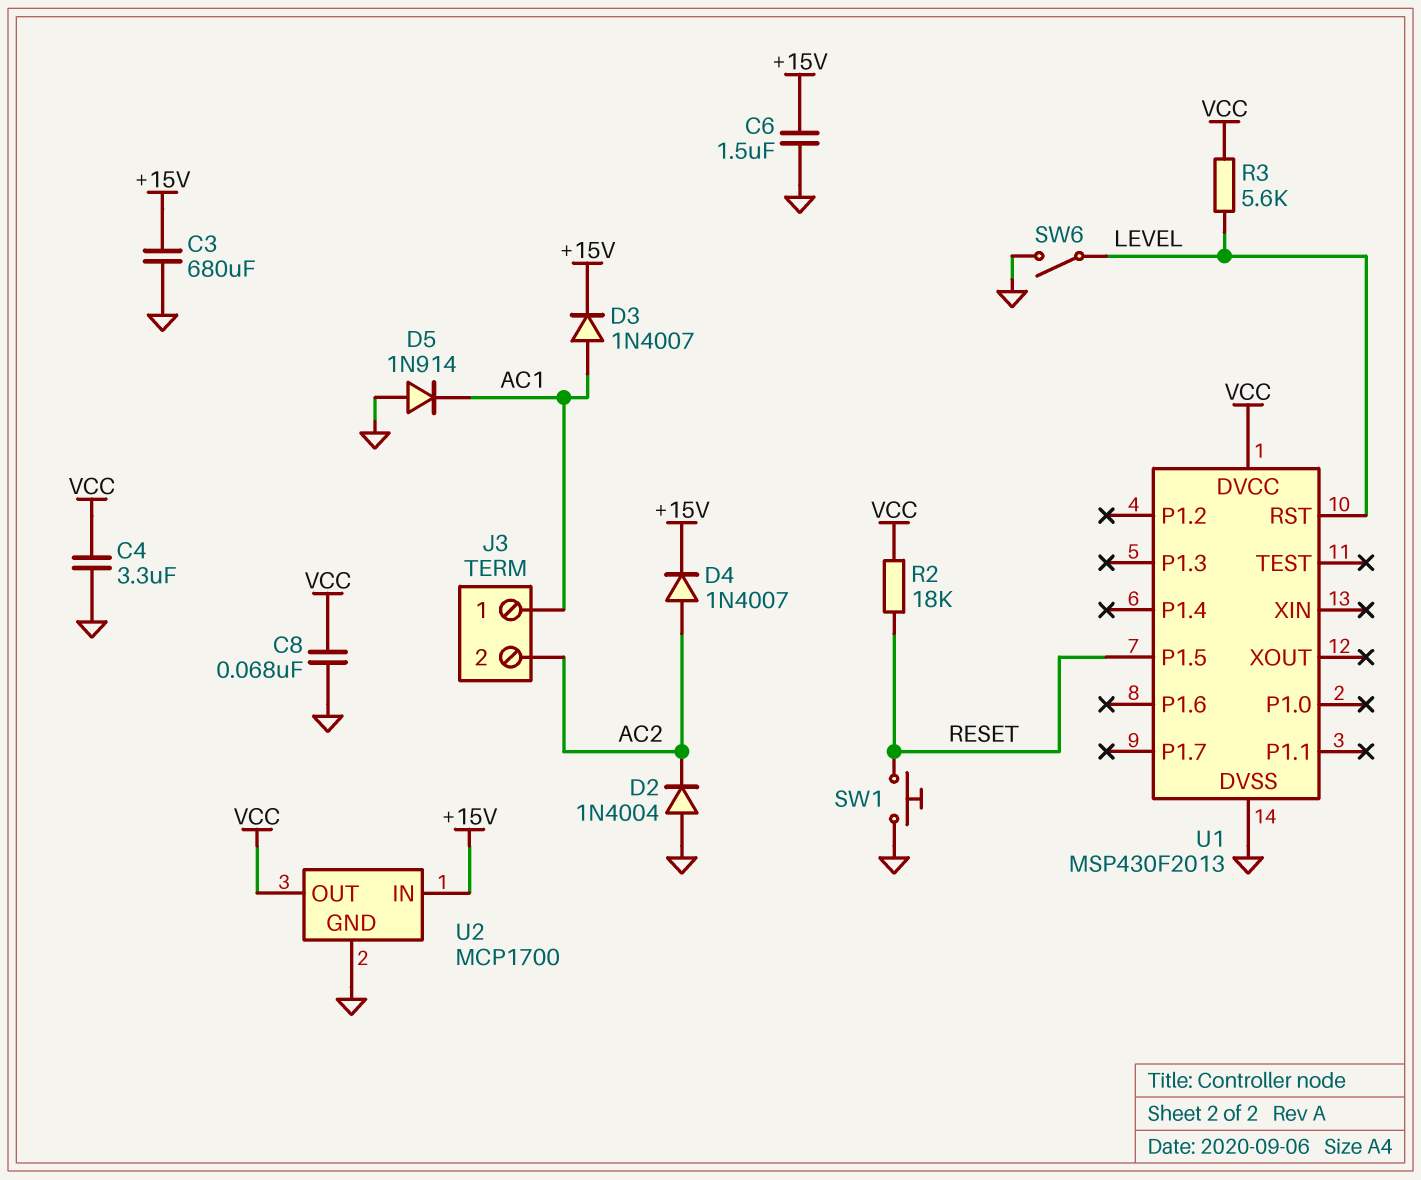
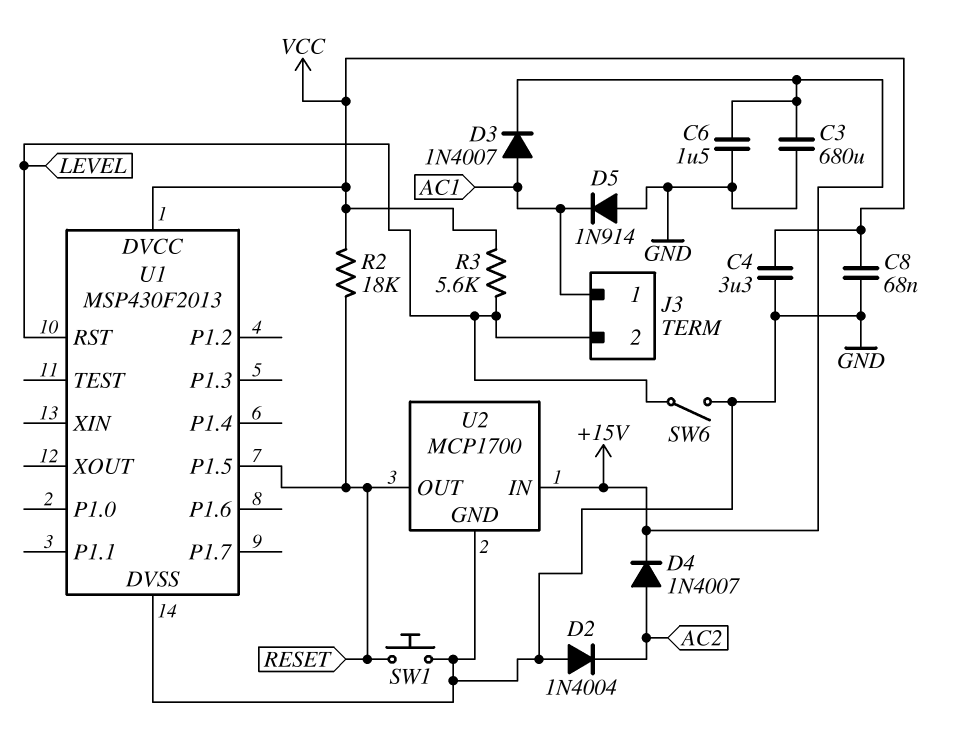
J3 pin 2: AC2 -> LEVEL
U2 pin OUT: VCC -> RESET

